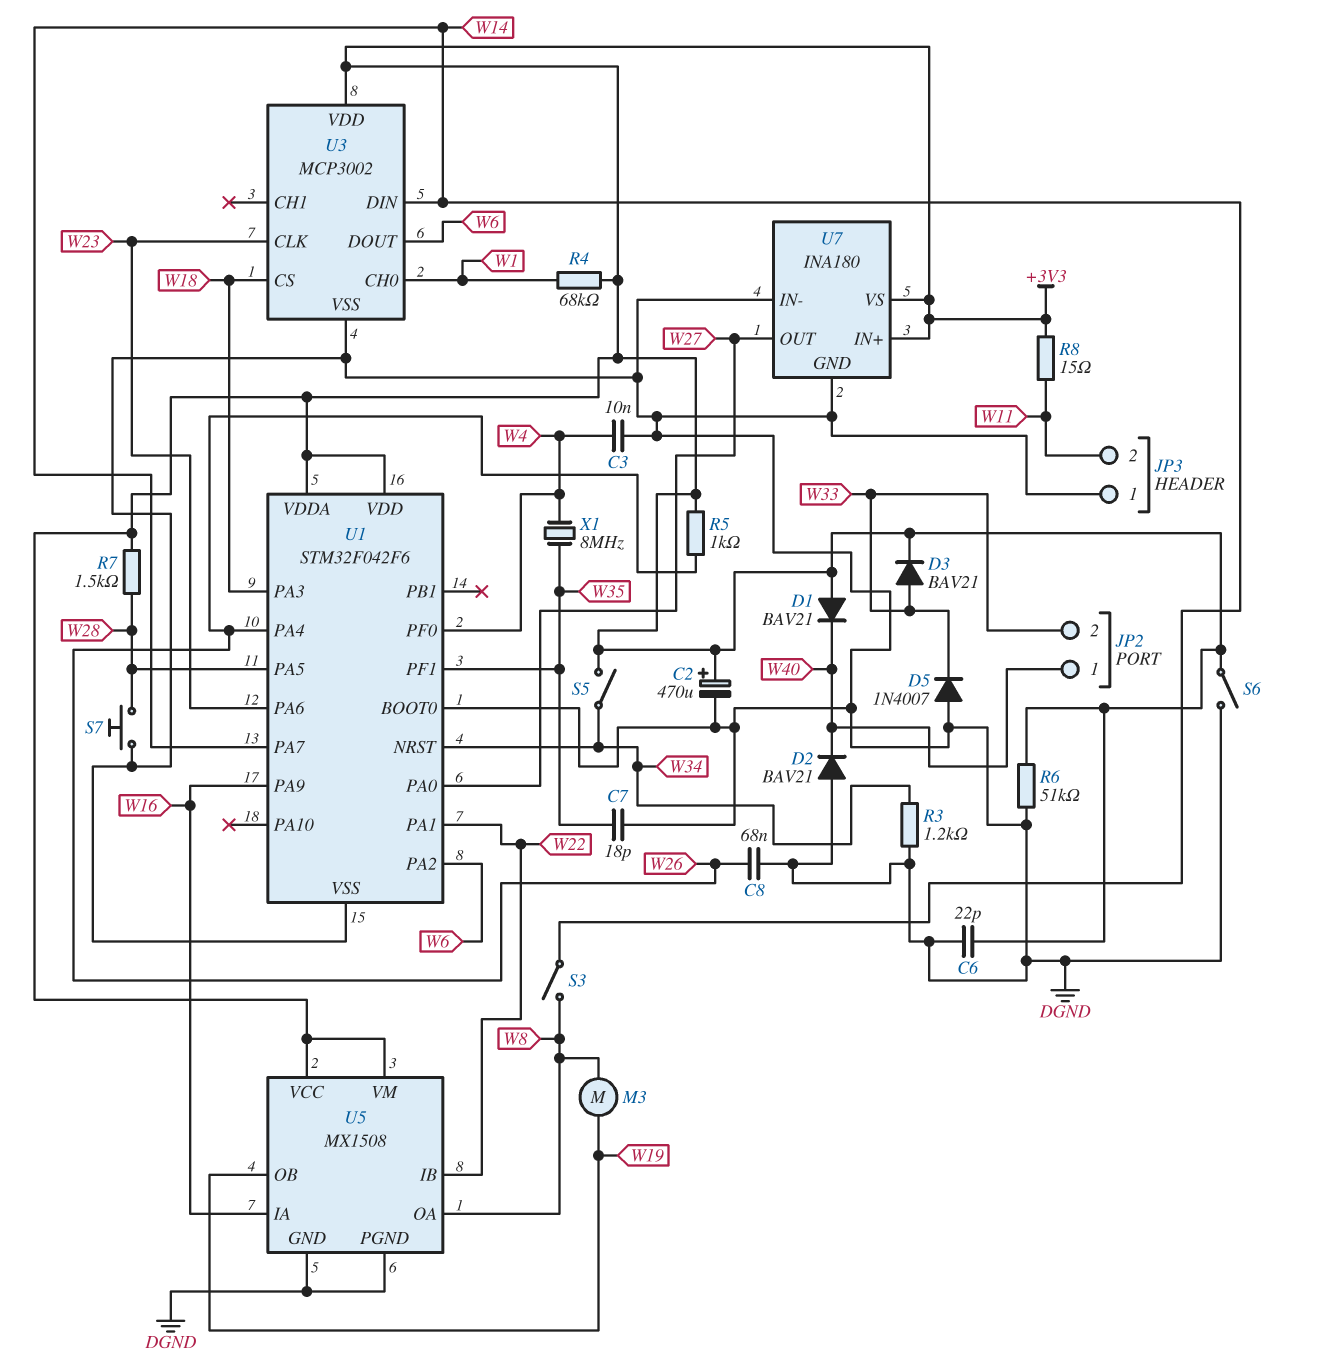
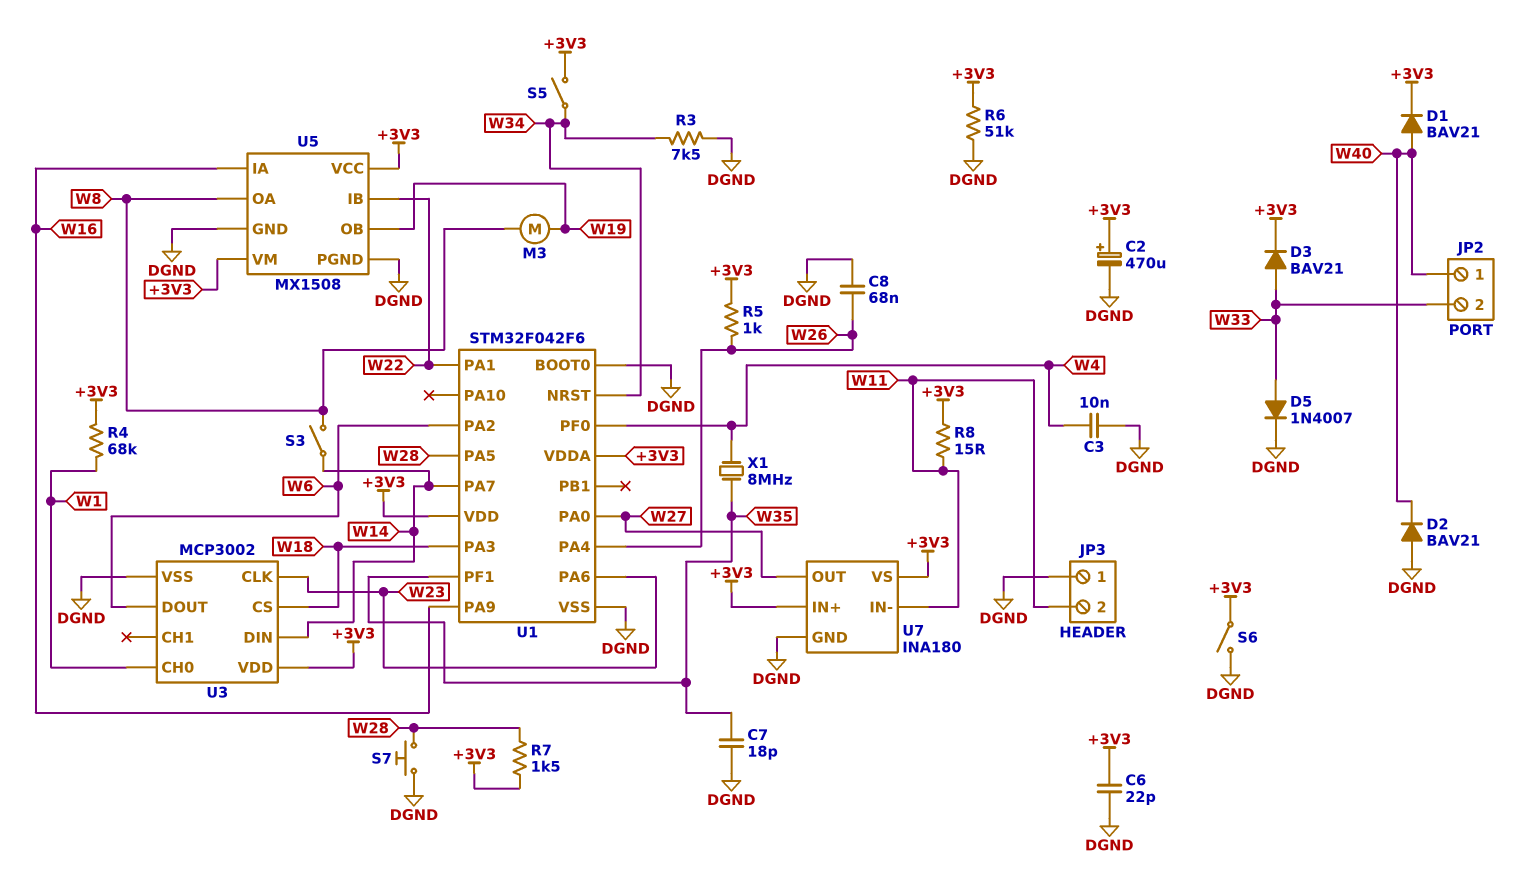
D1: diode BAV21 (A +3V3, K W40) -> diode BAV21 (A W40, K +3V3)
D5: diode 1N4007 (A DGND, K W33) -> diode 1N4007 (A W33, K DGND)
R3: 1.2k (DGND, W34) -> 7.5k (DGND, W34)
U7 pin IN-: DGND -> W11

